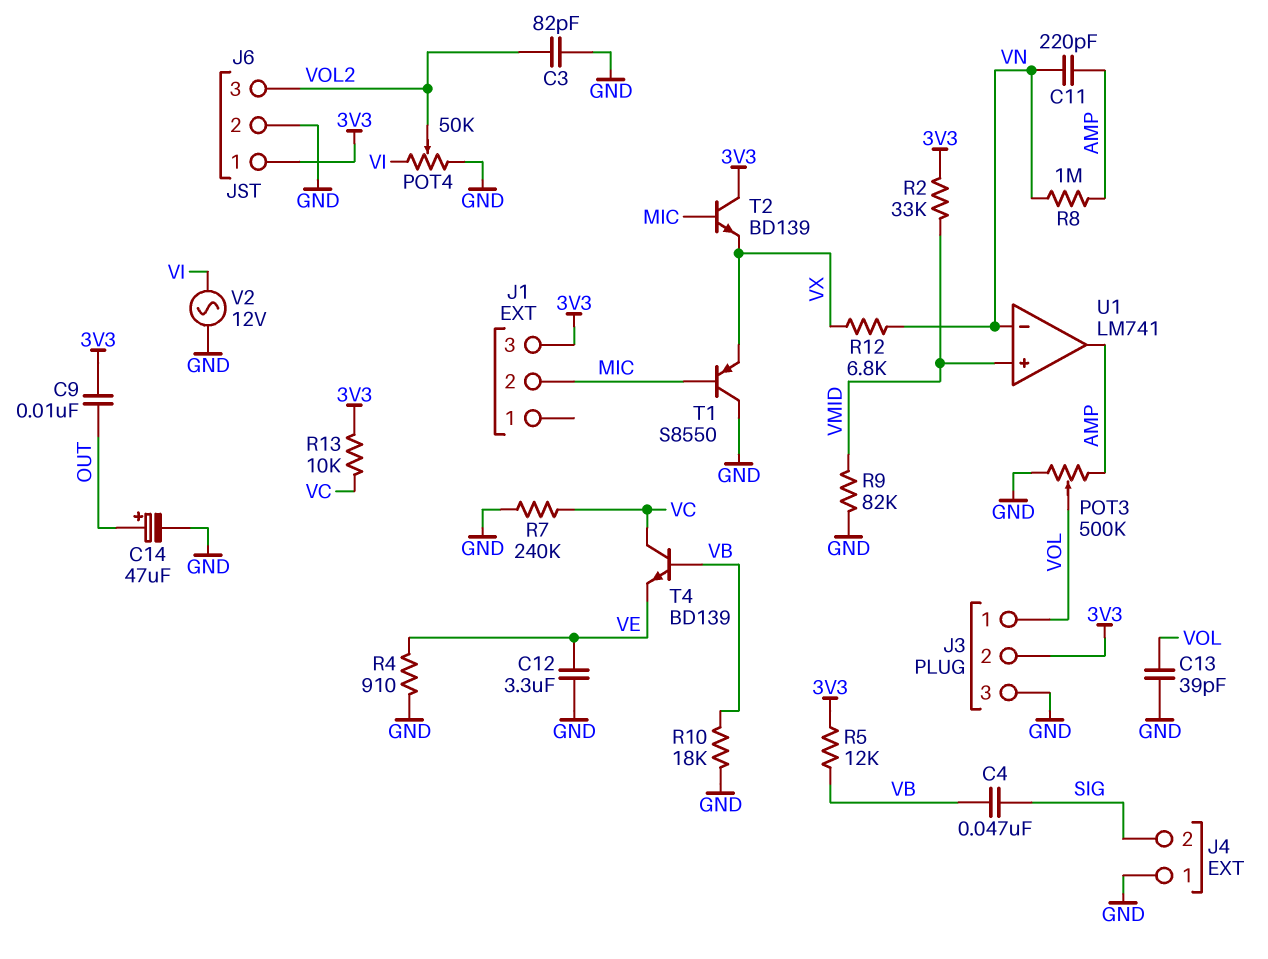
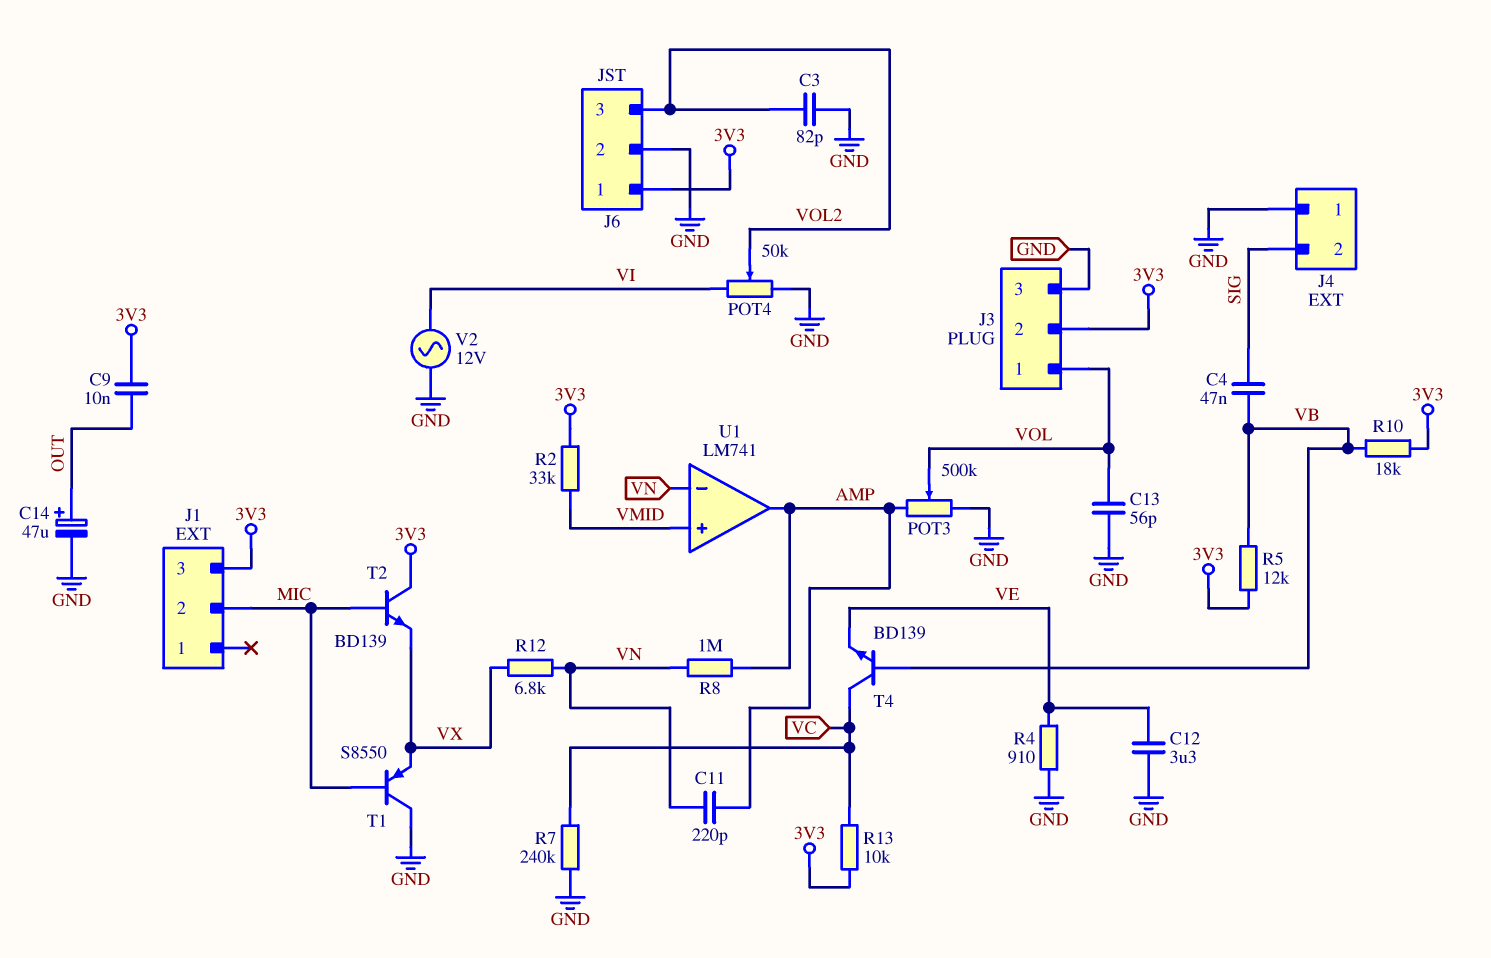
C13: 39pF (GND, VOL) -> 56pF (GND, VOL)
R9: 82k (GND, VMID) -> none
R10: 18k (GND, VB) -> 18k (3V3, VB)

